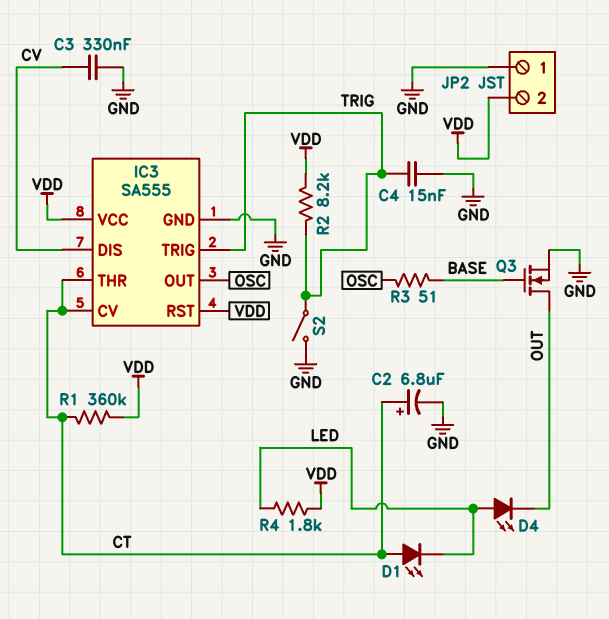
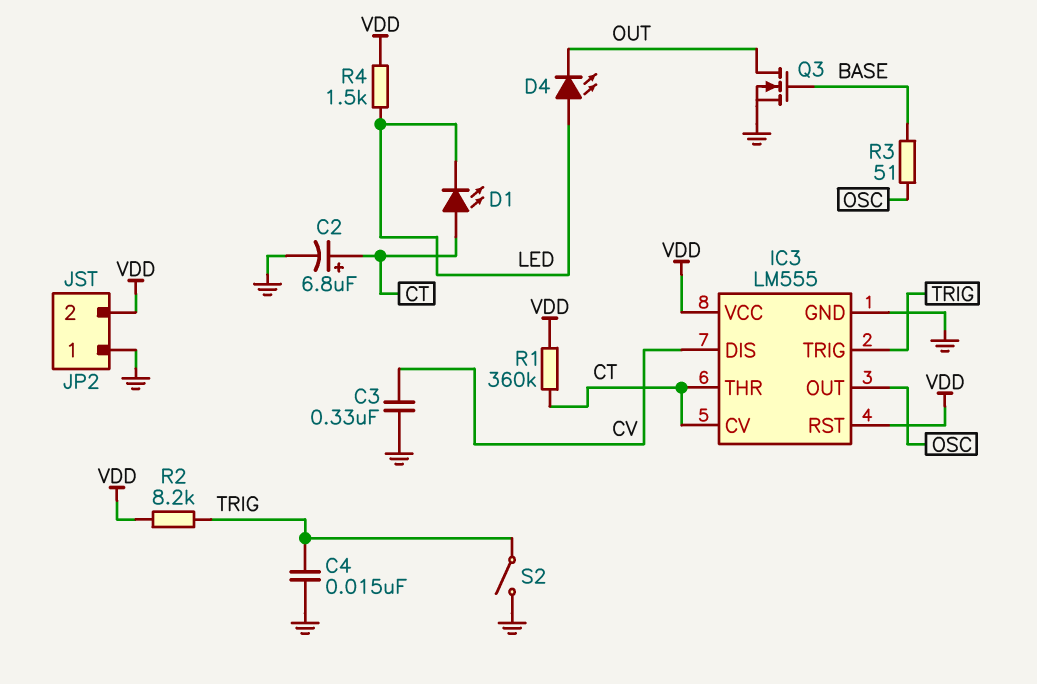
IC3: SA555 -> LM555
R4: 1.8k (LED, VDD) -> 1.5k (LED, VDD)

